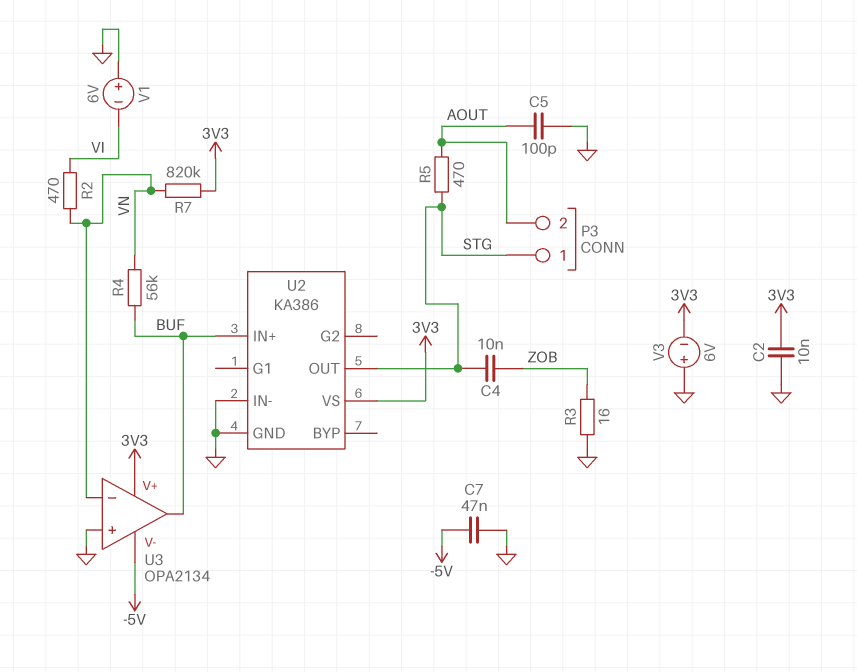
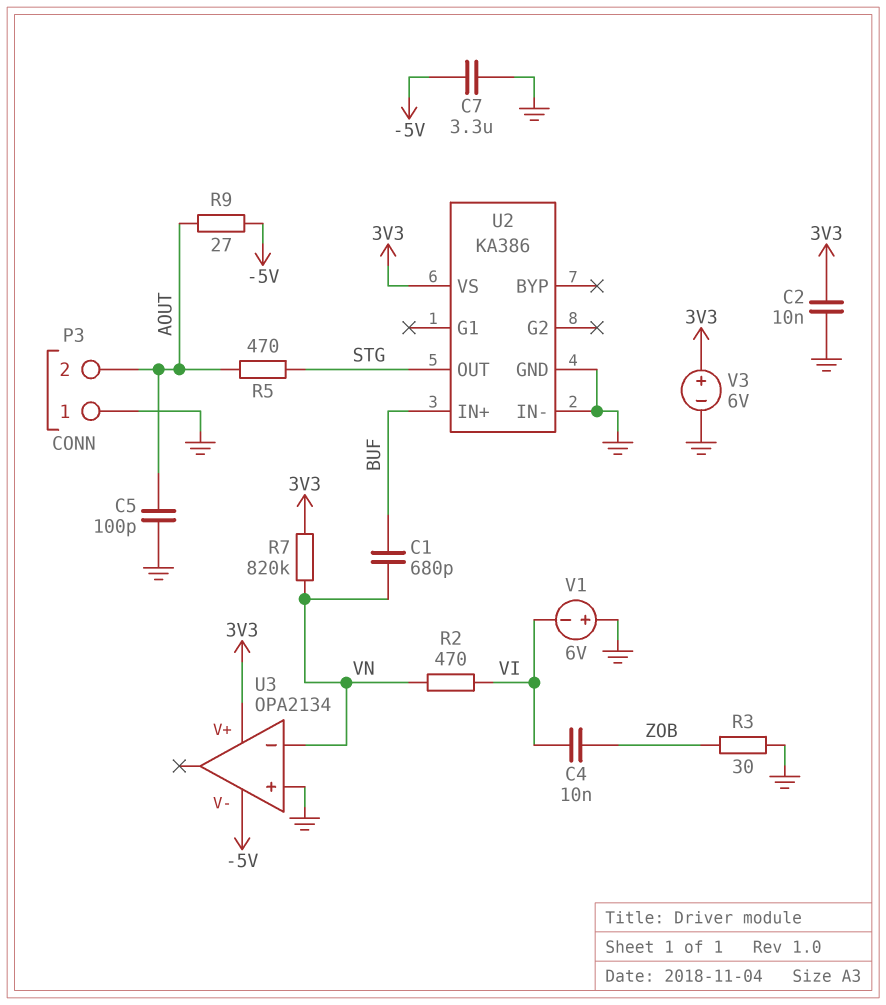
C1: none -> 680pF (BUF, VN)
C4: 10nF (STG, ZOB) -> 10nF (VI, ZOB)
C7: 47nF (-5V, GND) -> 3.3uF (-5V, GND)
P3 pin 1: STG -> GND
R3: 16 (GND, ZOB) -> 30 (GND, ZOB)
R4: 56k (BUF, VN) -> none
R9: none -> 27 (-5V, AOUT)
U3 pin out: BUF -> none
V3: 6V (plus GND, minus 3V3) -> 6V (plus 3V3, minus GND)

